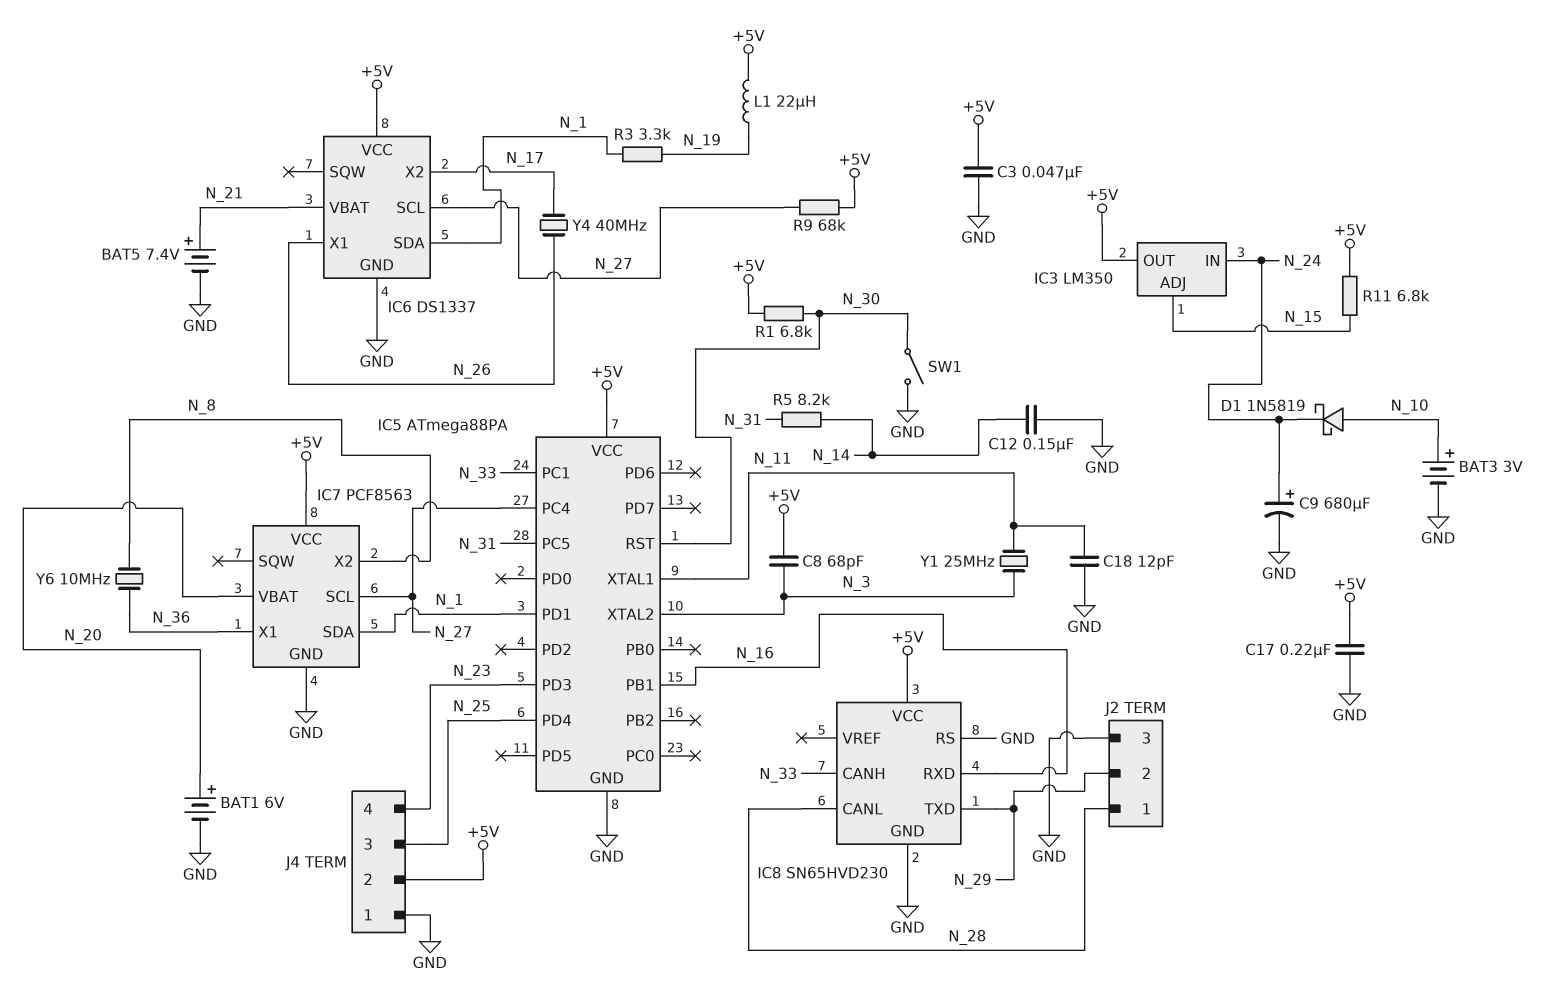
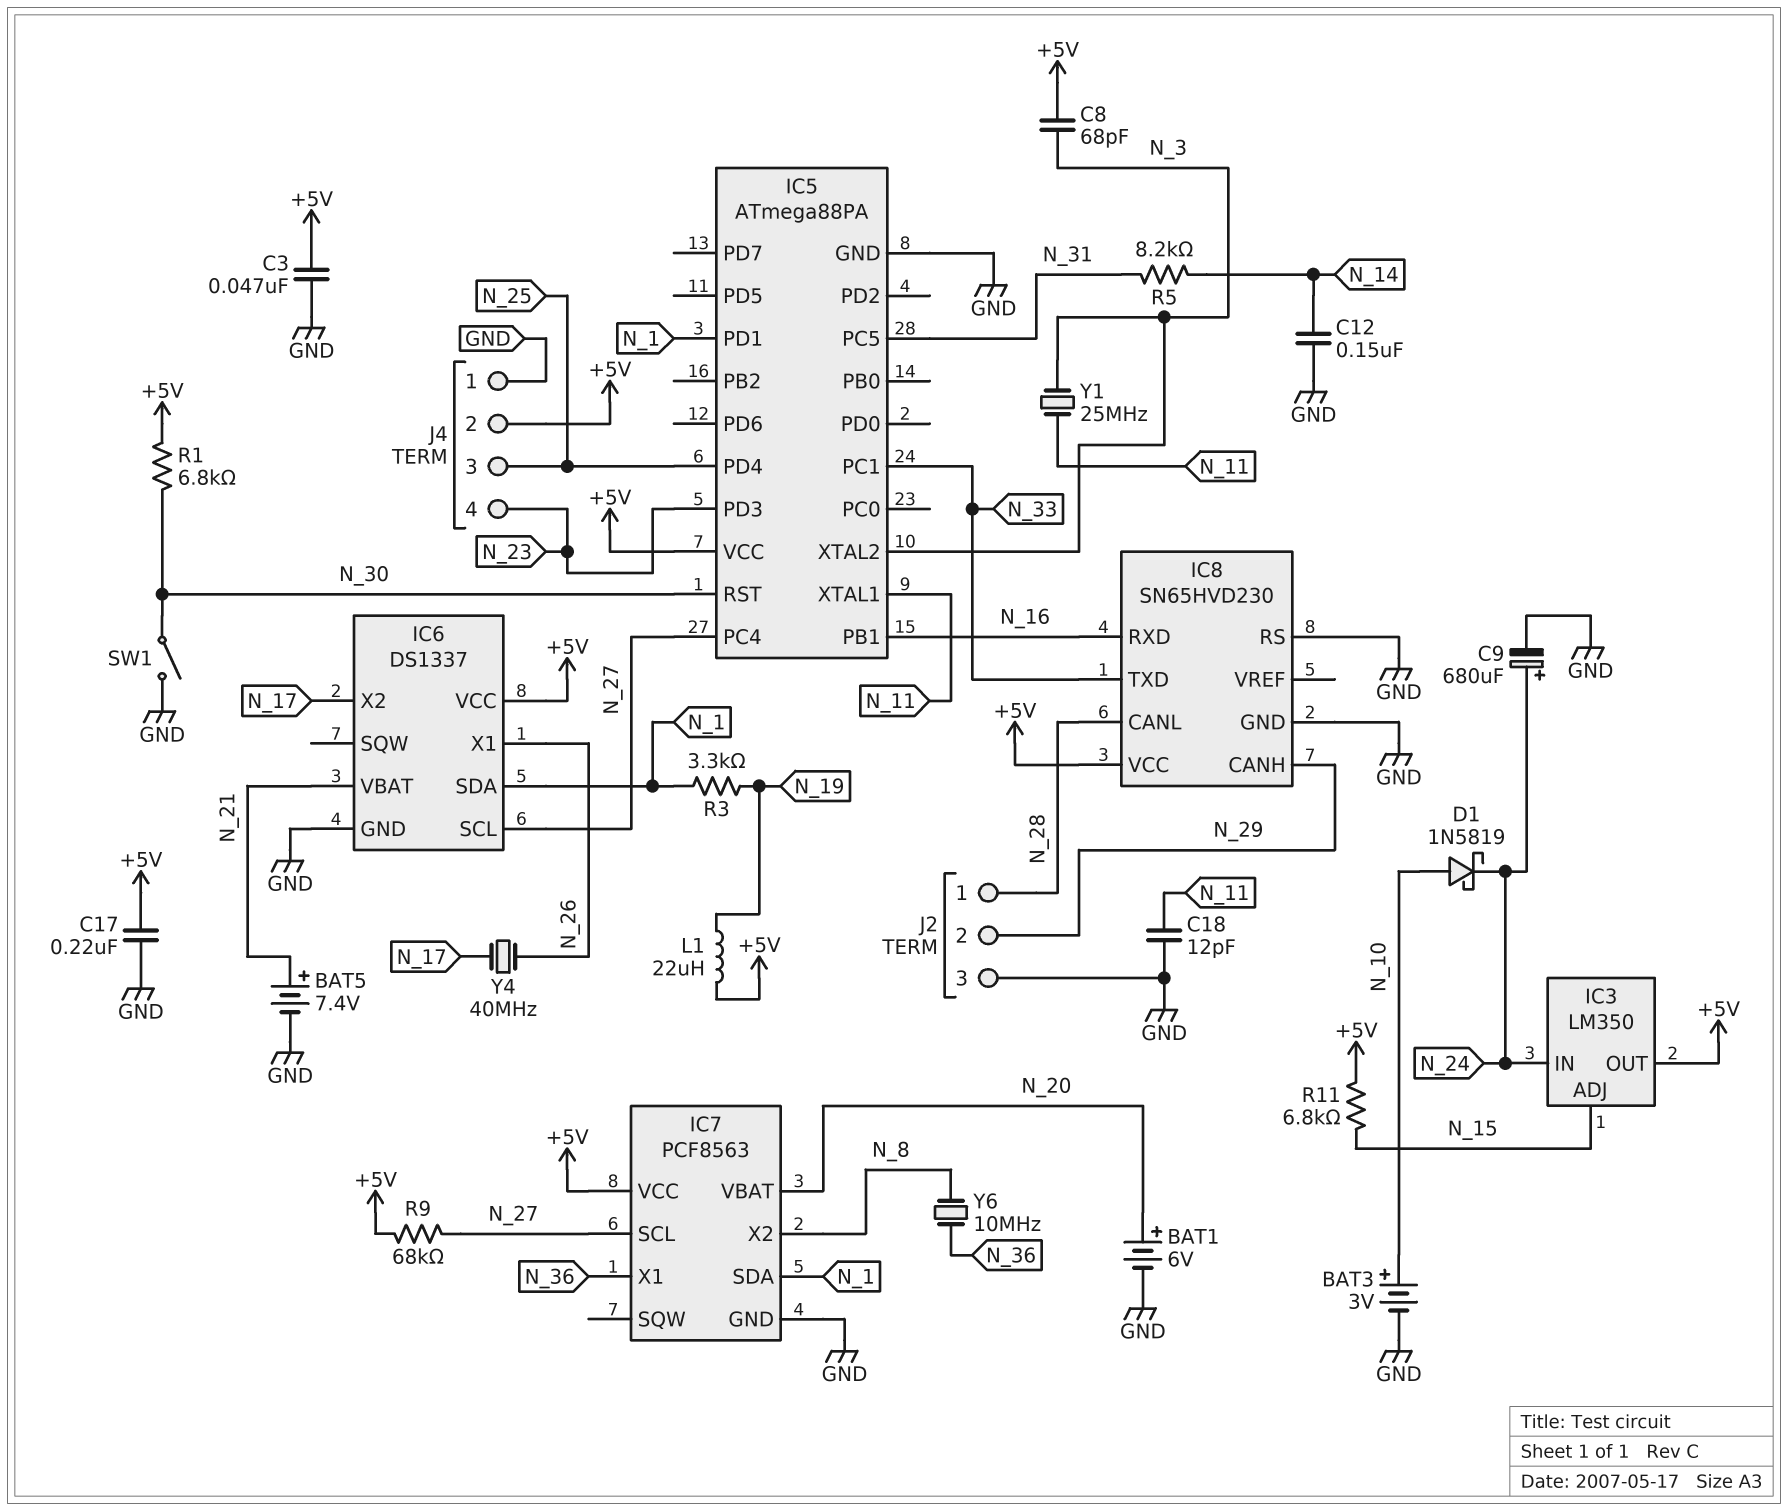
IC8 pin CANH: N_33 -> N_29
IC8 pin TXD: N_29 -> N_33

